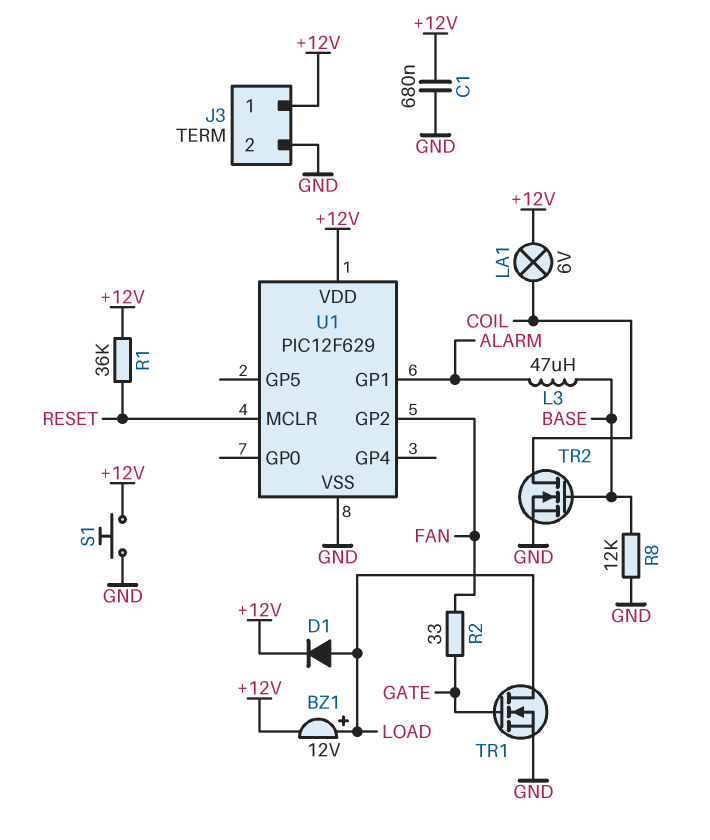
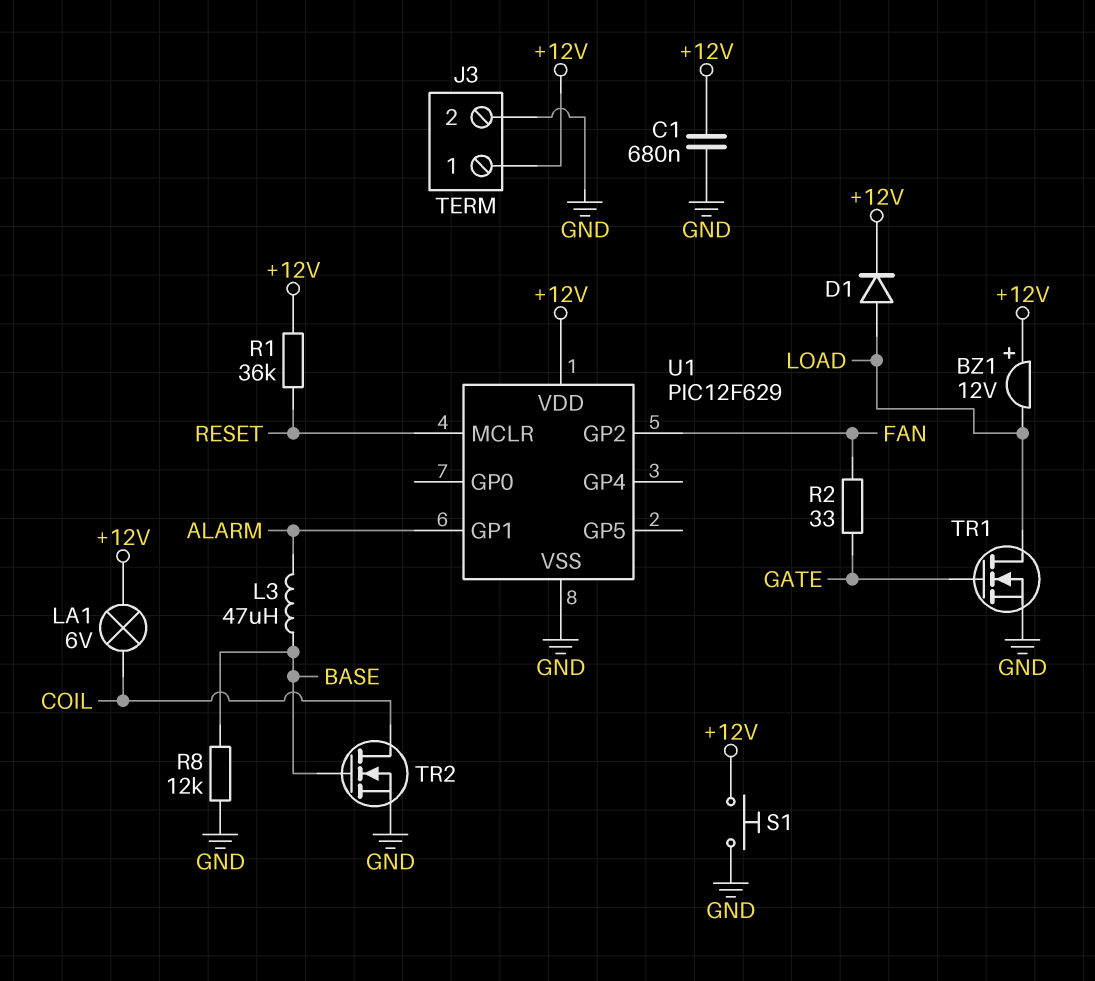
BZ1: buzzer 12V (plus LOAD, minus +12V) -> buzzer 12V (plus +12V, minus LOAD)

